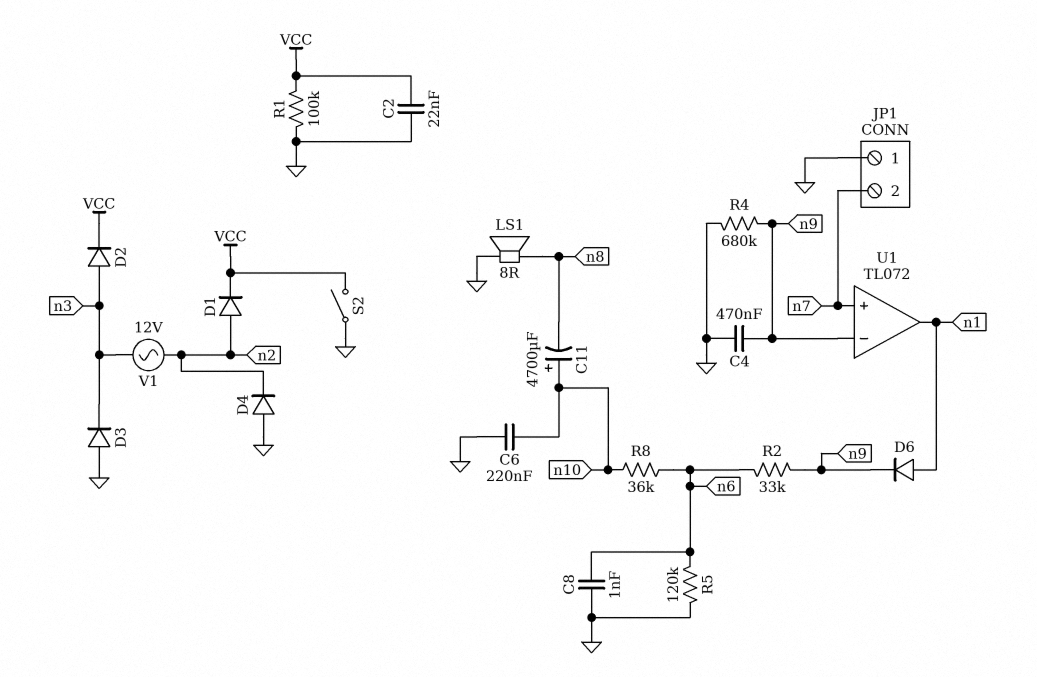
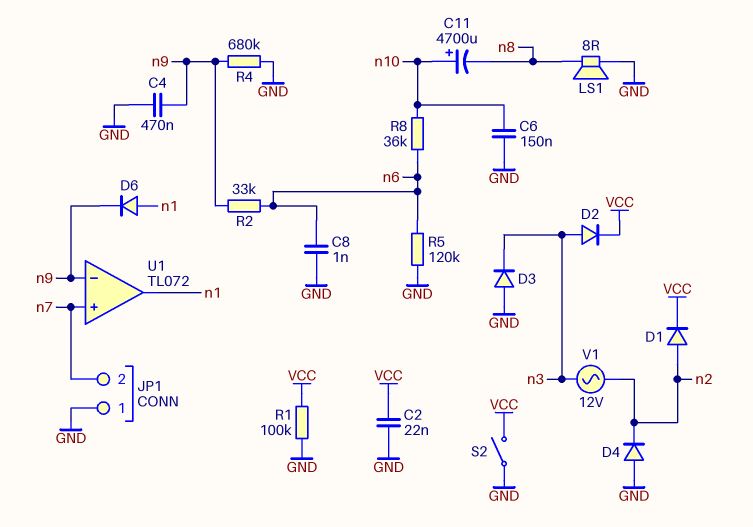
C6: 220nF (GND, n10) -> 150nF (GND, n10)

